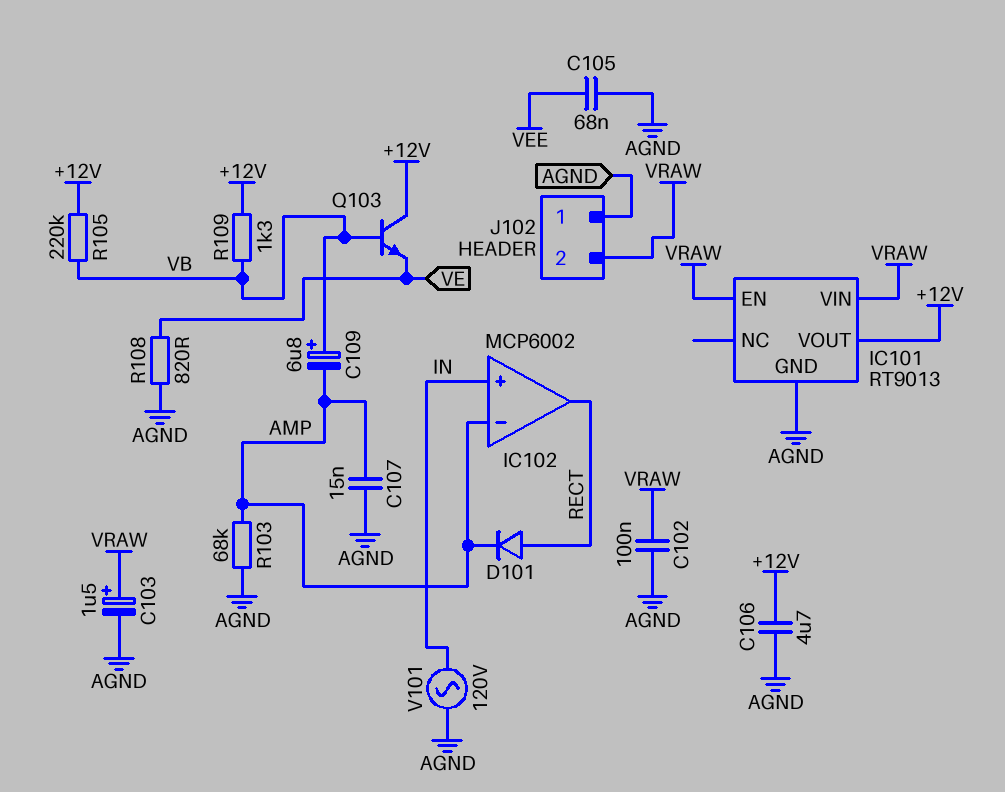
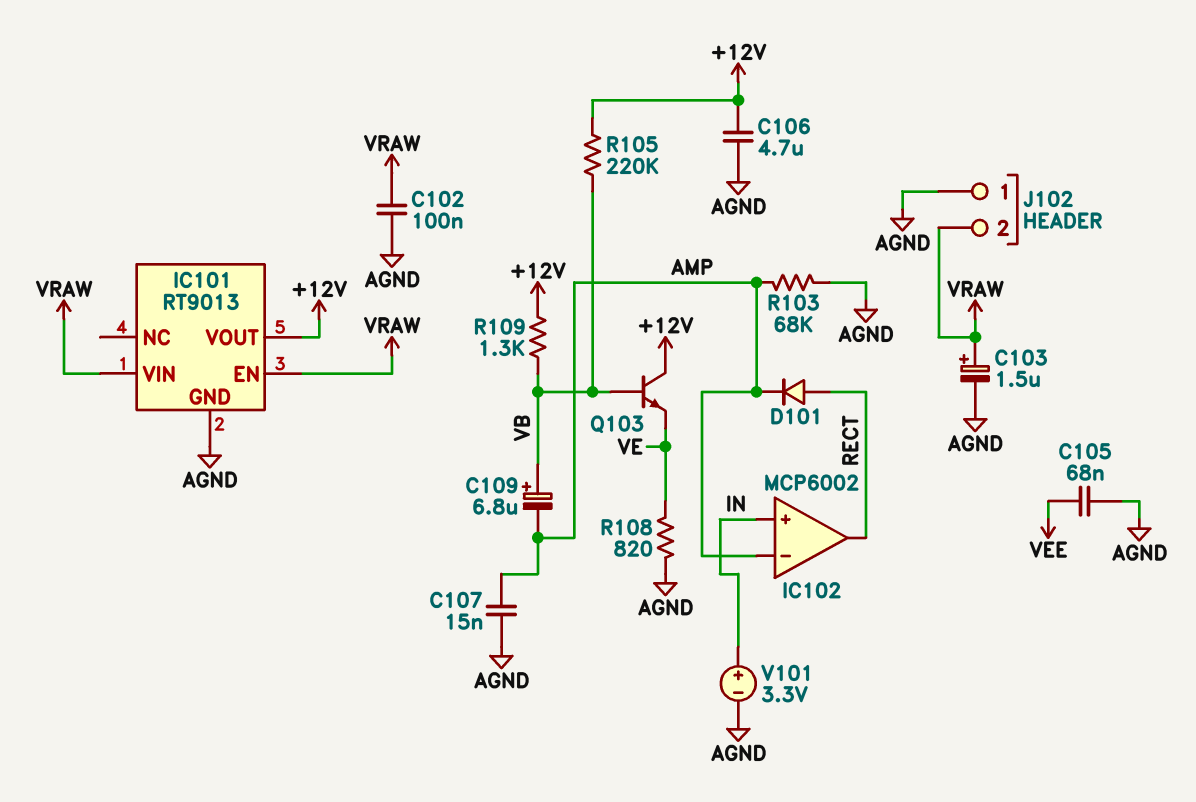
V101: AC 120V (AGND, IN) -> 3.3V (plus IN, minus AGND)

